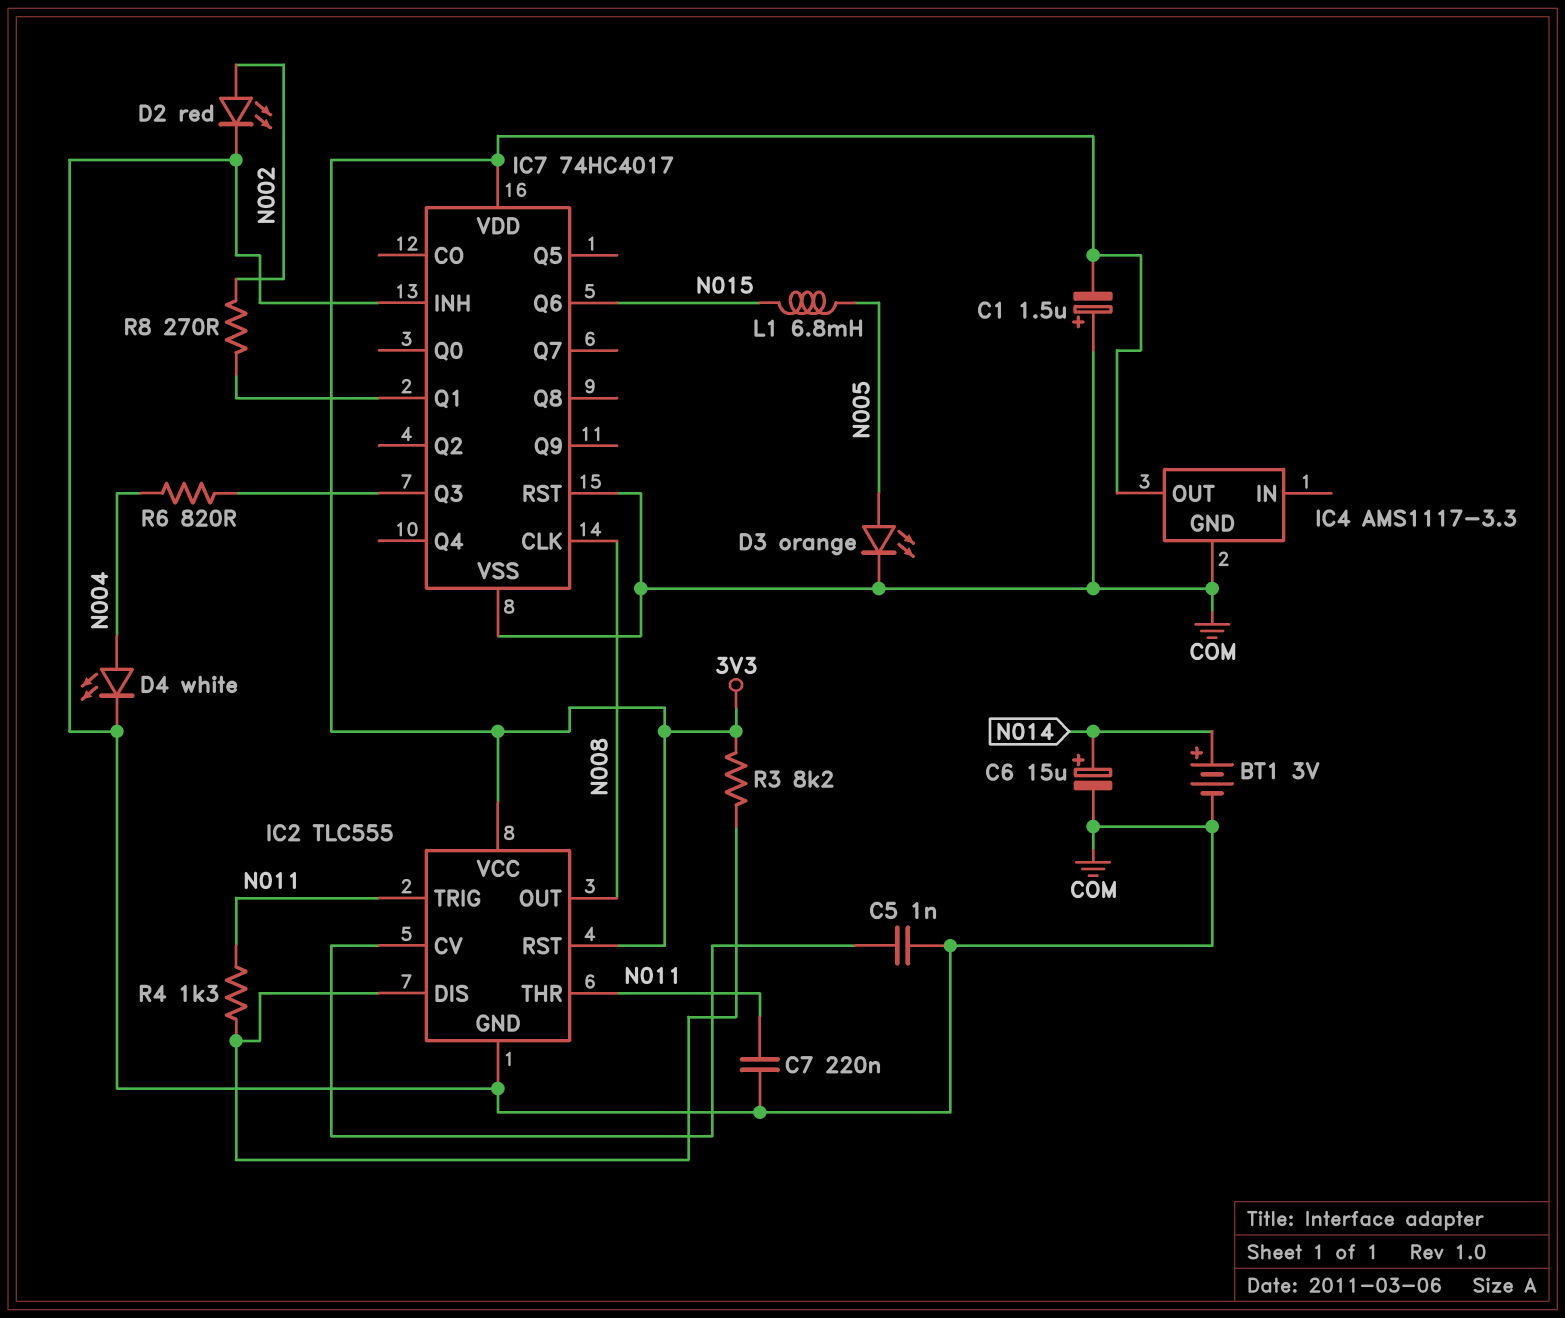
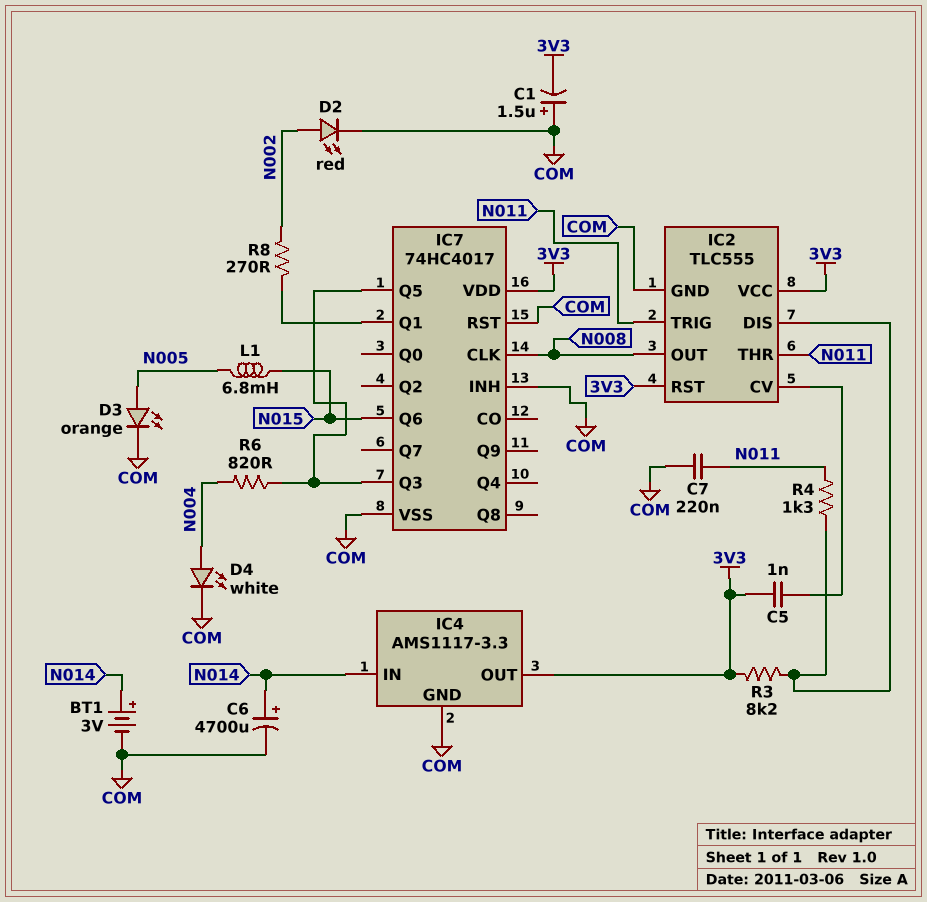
C5: 1nF (COM, IC2/CV) -> 1nF (3V3, IC2/CV)
C6: 15uF (plus N014, minus COM) -> 4700uF (plus N014, minus COM)
IC4 pin IN: none -> N014
IC7 pin Q5: none -> IC7/Q3

